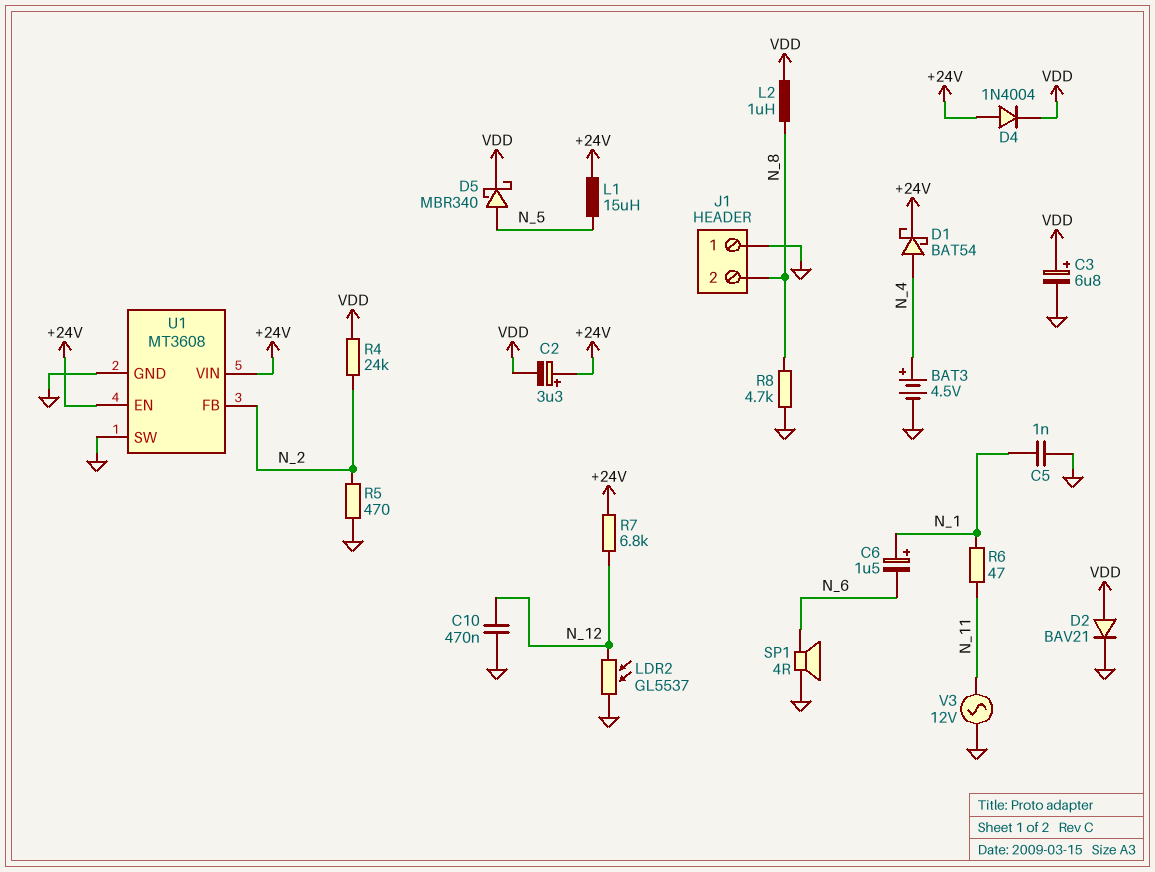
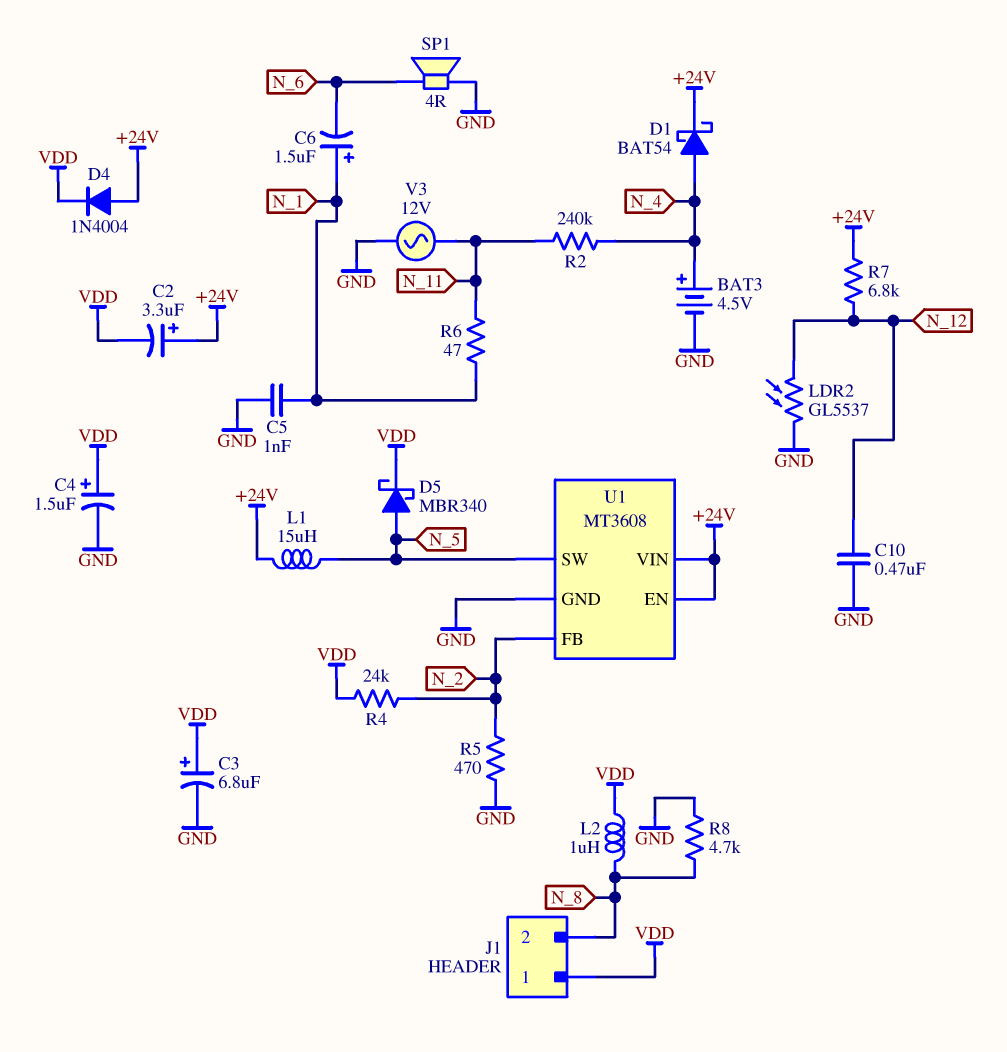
C4: none -> 1.5uF (plus VDD, minus GND)
D2: diode BAV21 (A VDD, K GND) -> none
J1 pin 1: GND -> VDD
R2: none -> 240k (N_4, N_11)
U1 pin SW: GND -> N_5

